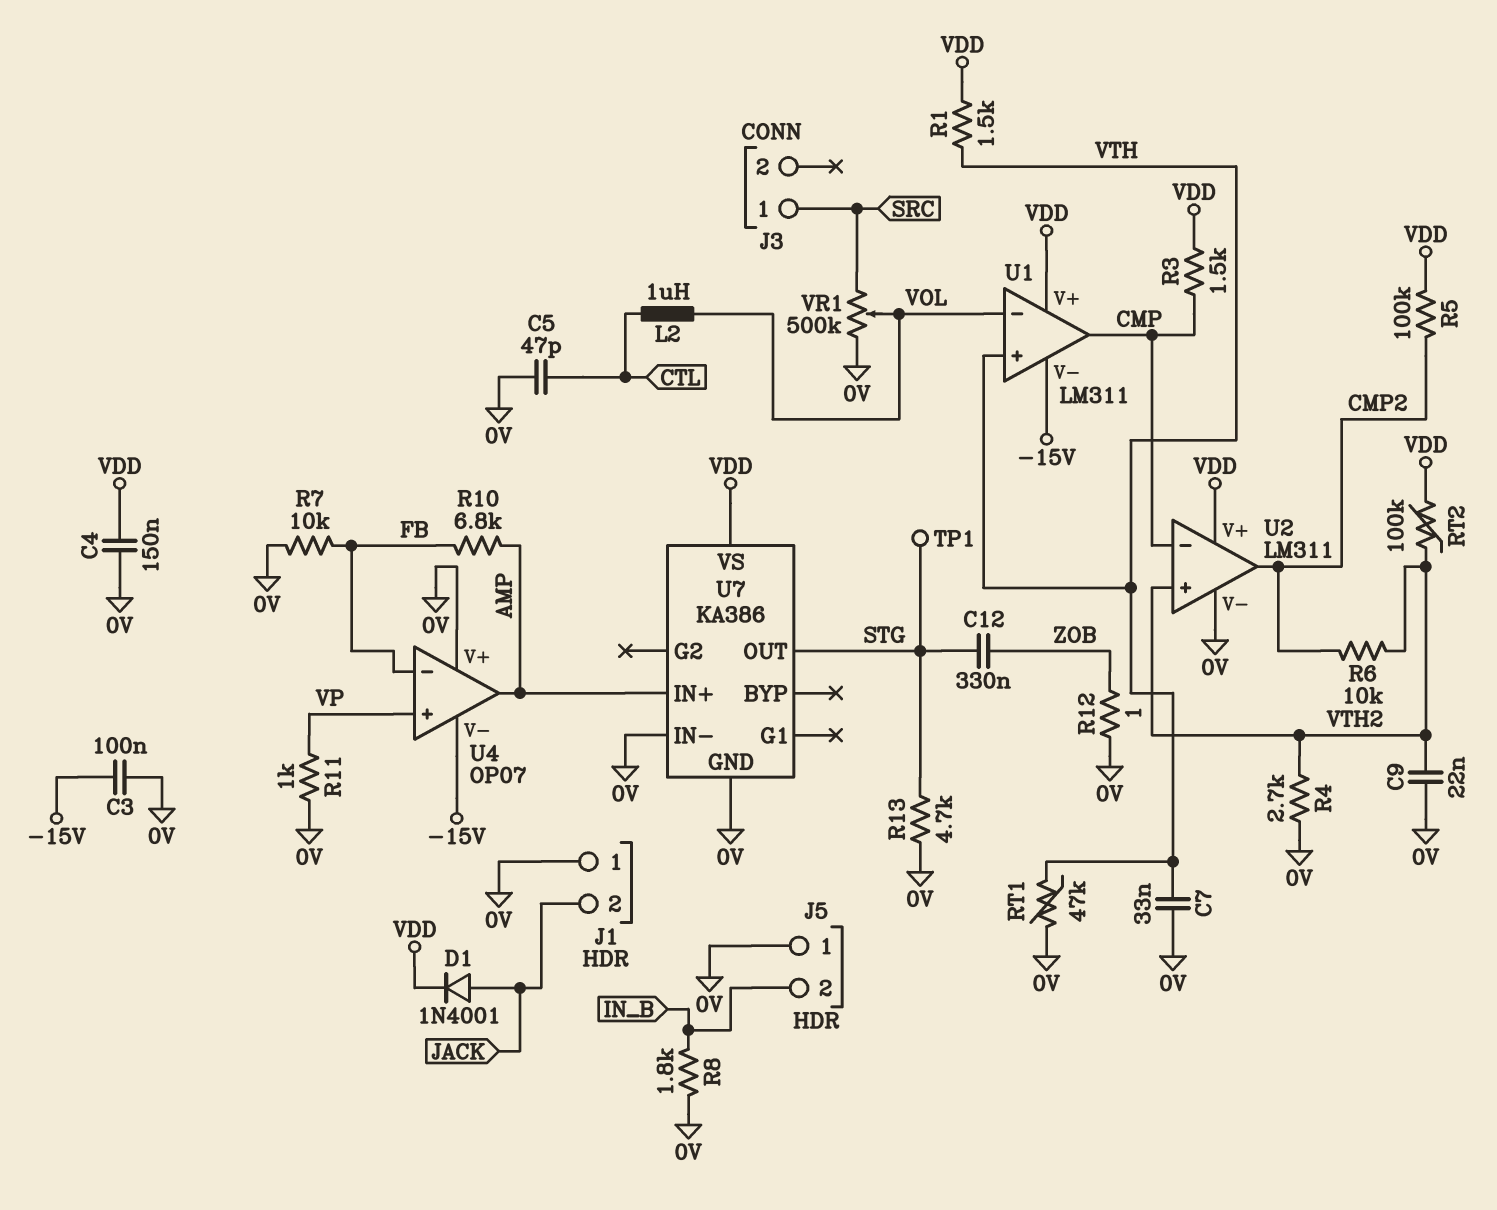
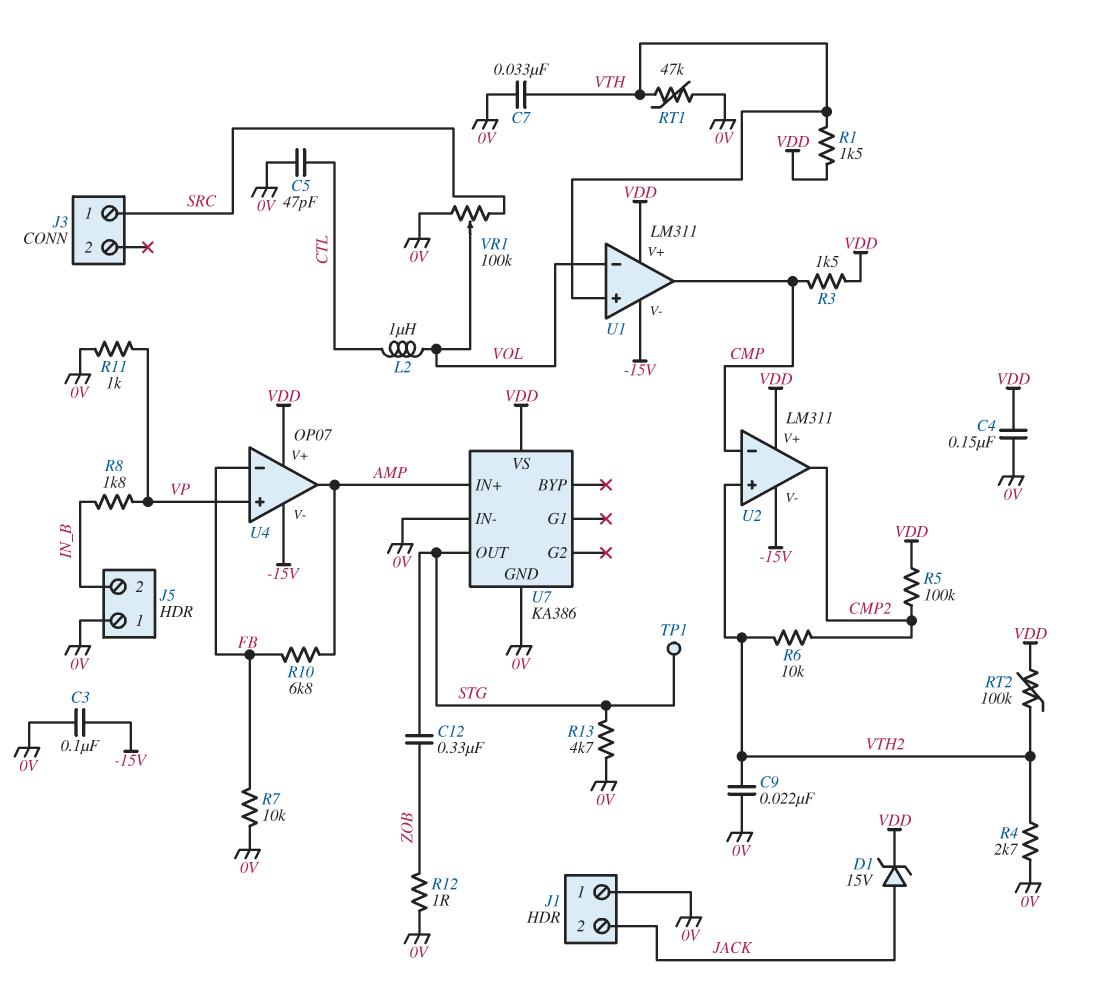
D1: diode 1N4001 (A JACK, K VDD) -> zener 15V (A JACK, K VDD)
R8: 1.8k (0V, IN_B) -> 1.8k (IN_B, VP)
U2 pin V-: 0V -> -15V
U4 pin V+: 0V -> VDD
VR1: 500k (0V, SRC, wiper VOL) -> 100k (0V, SRC, wiper VOL)

